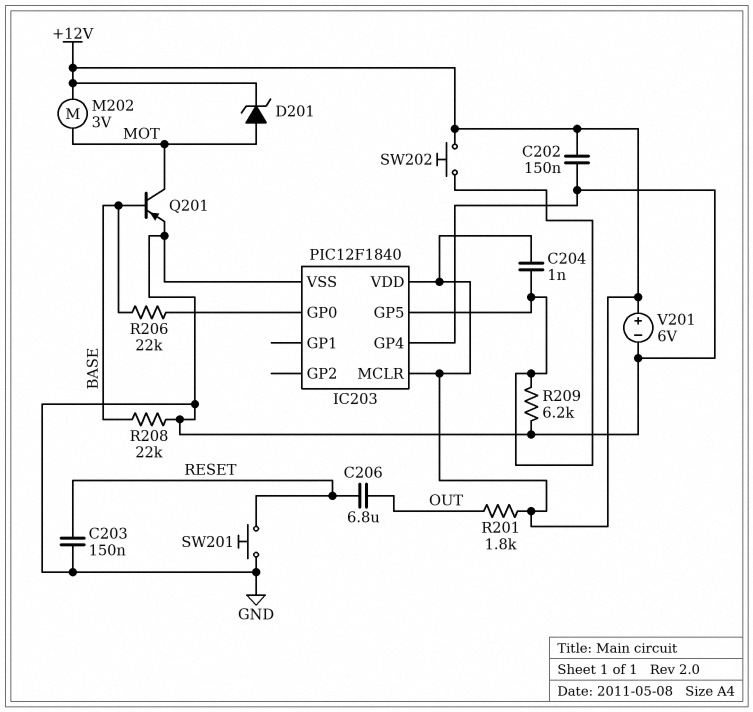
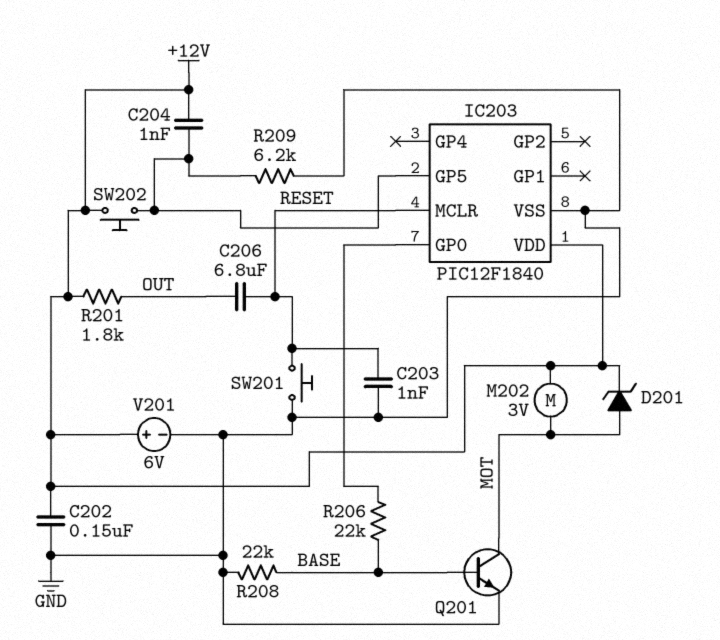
C203: 150nF (GND, RESET) -> 1nF (GND, RESET)
IC203 pin GP4: GND -> none
IC203 pin MCLR: +12V -> RESET
Q201: PNP (B BASE, C MOT, E GND) -> NPN (B BASE, C MOT, E GND)

